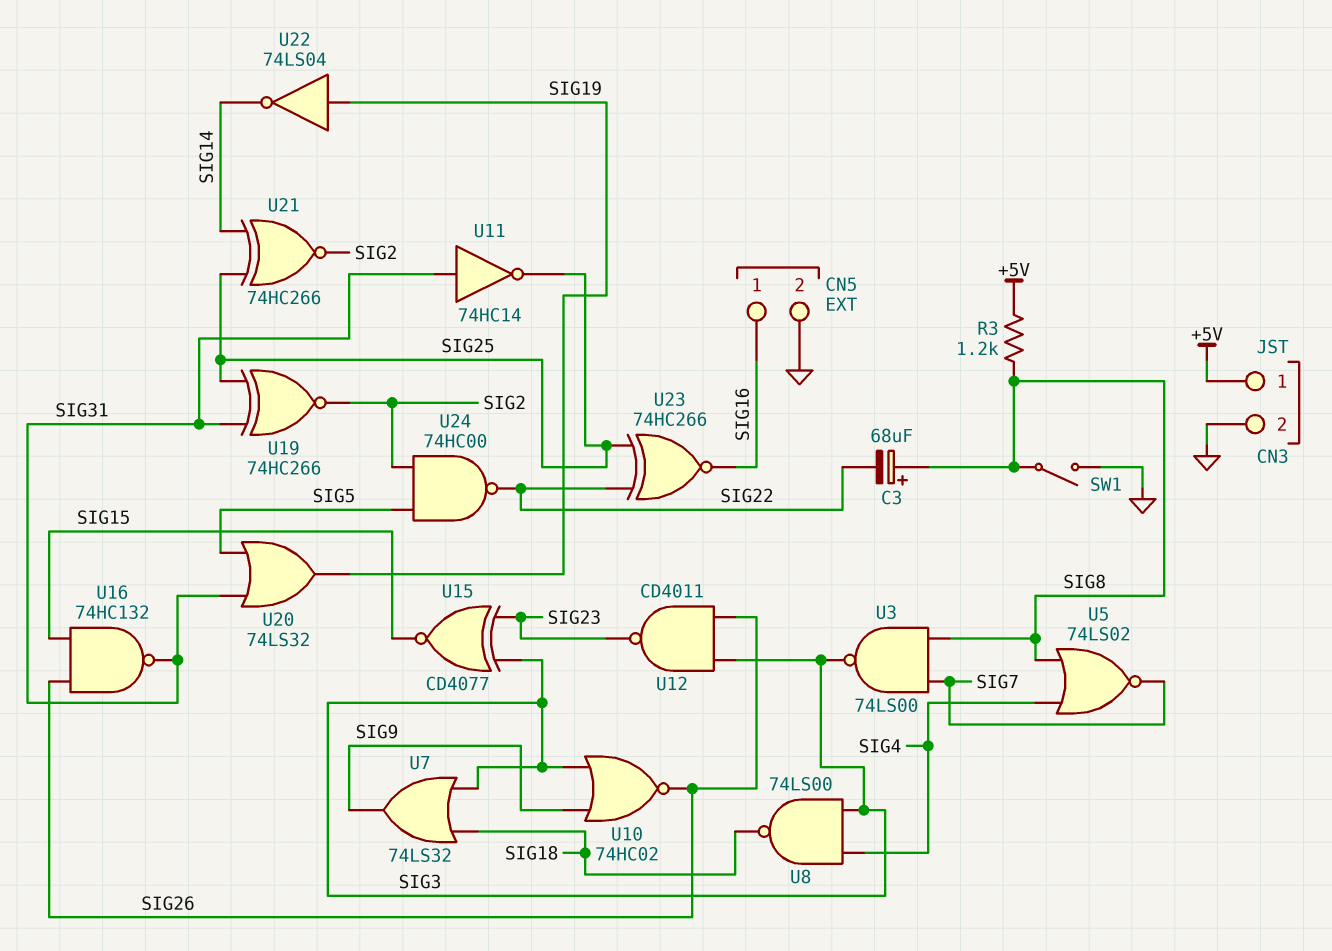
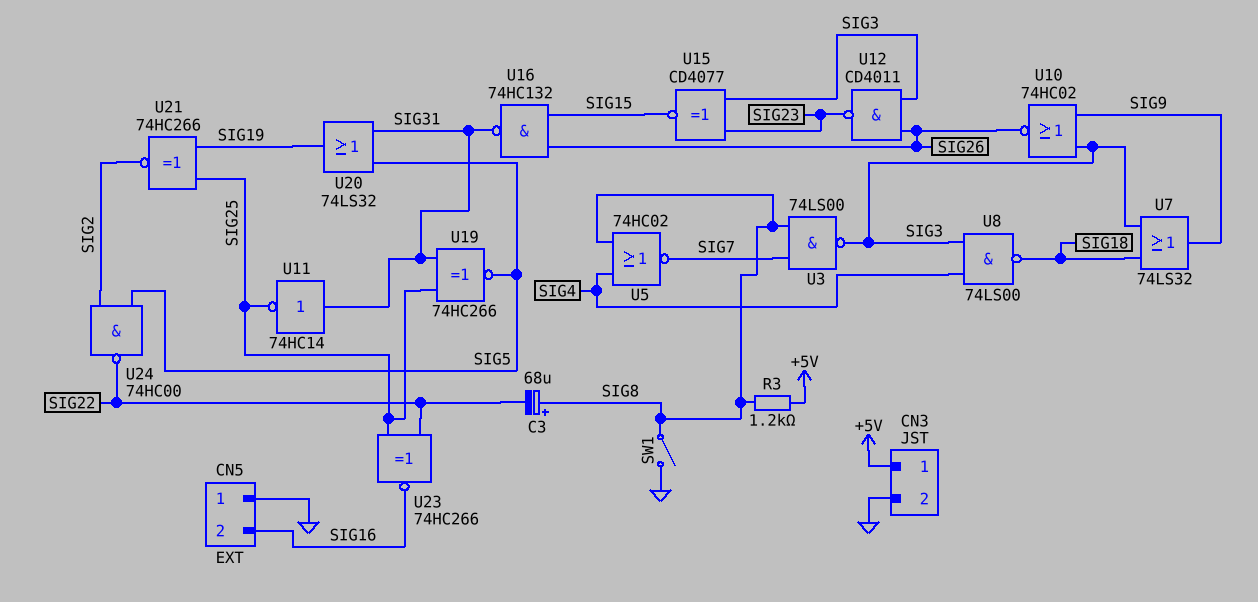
CN5 pin 1: SIG16 -> GND
CN5 pin 2: GND -> SIG16
U5: NOR 74LS02 (in SIG4, in SIG8, out SIG7) -> NOR 74HC02 (in SIG4, in SIG8, out SIG7)
U19: XNOR 74HC266 (in SIG25, in SIG31, out SIG2) -> XNOR 74HC266 (in SIG25, in SIG31, out SIG5)
U21: XNOR 74HC266 (in SIG14, in SIG25, out SIG2) -> XNOR 74HC266 (in SIG19, in SIG25, out SIG2)
U22: NOT 74LS04 (in SIG19, out SIG14) -> none

